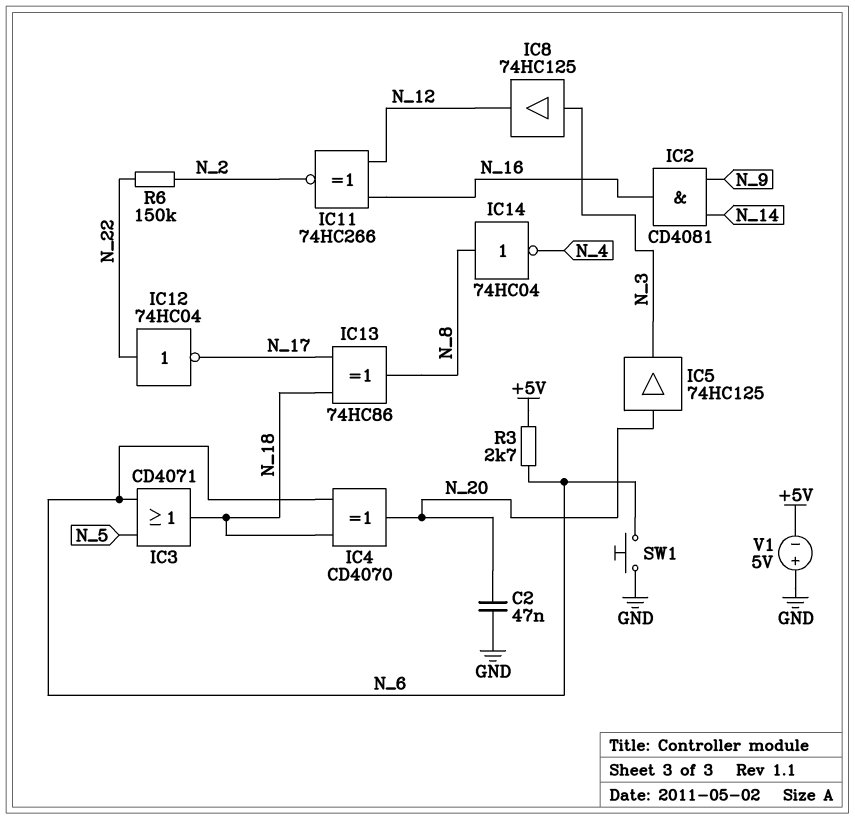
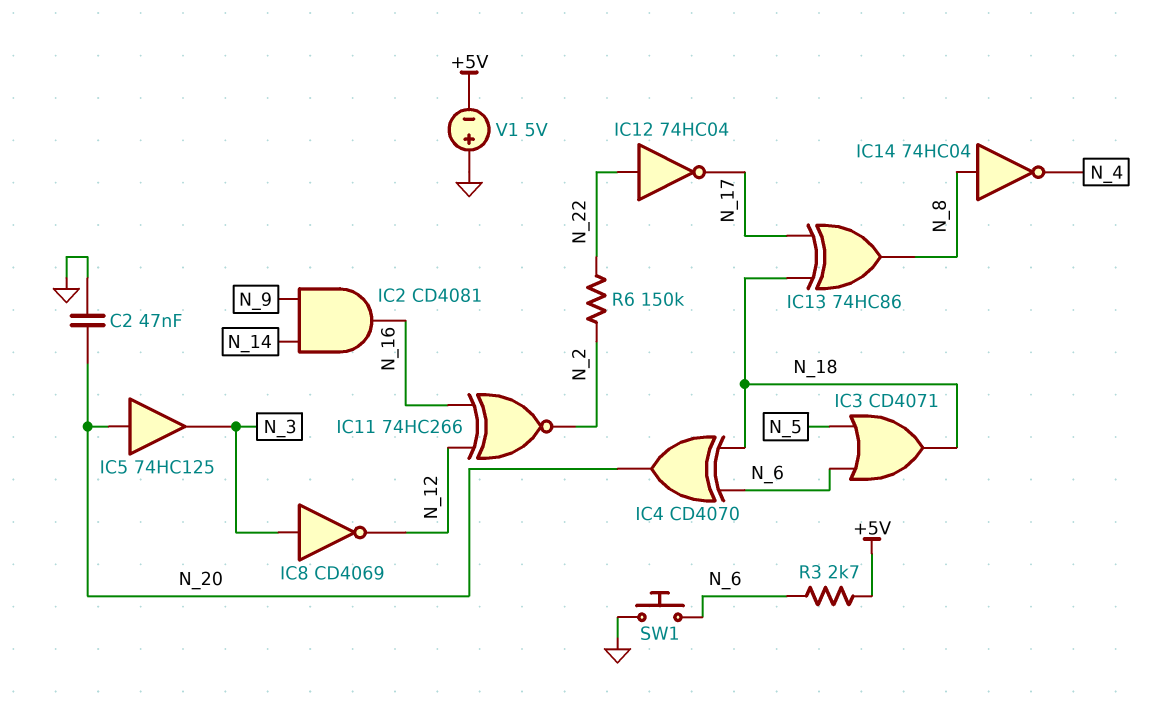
IC8: buffer 74HC125 (in N_3, out N_12) -> NOT CD4069 (in N_3, out N_12)

